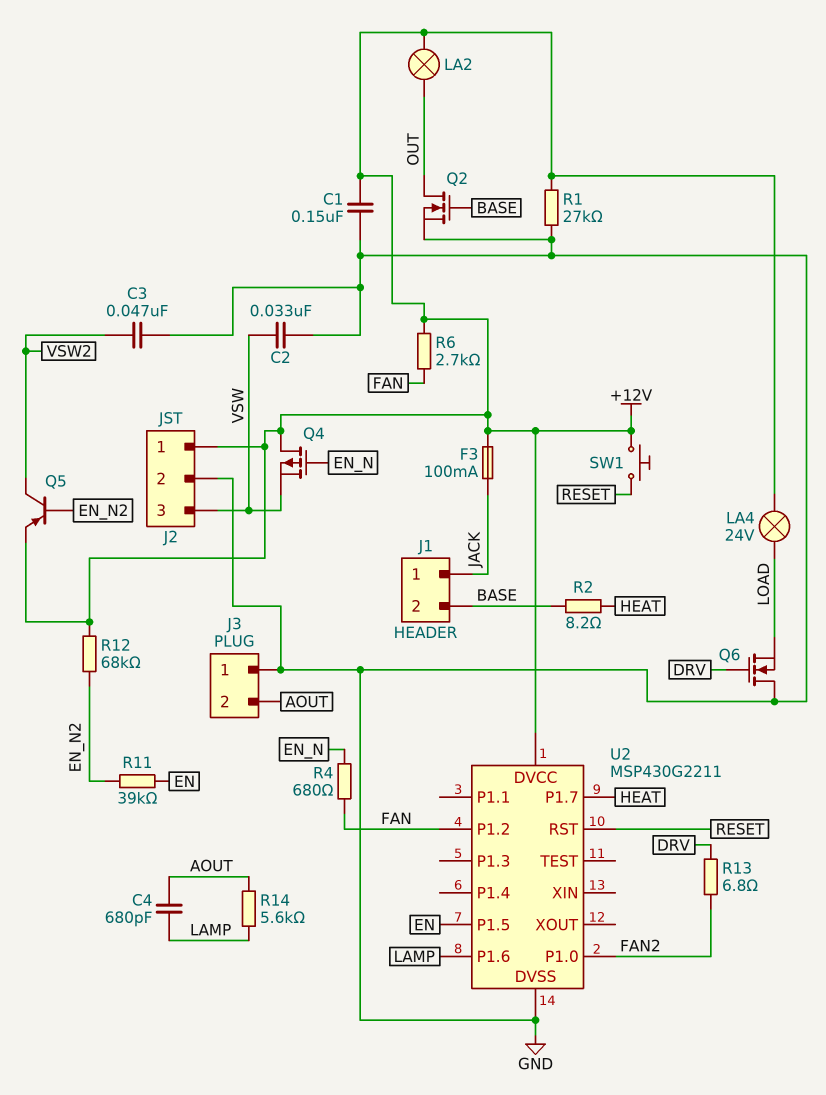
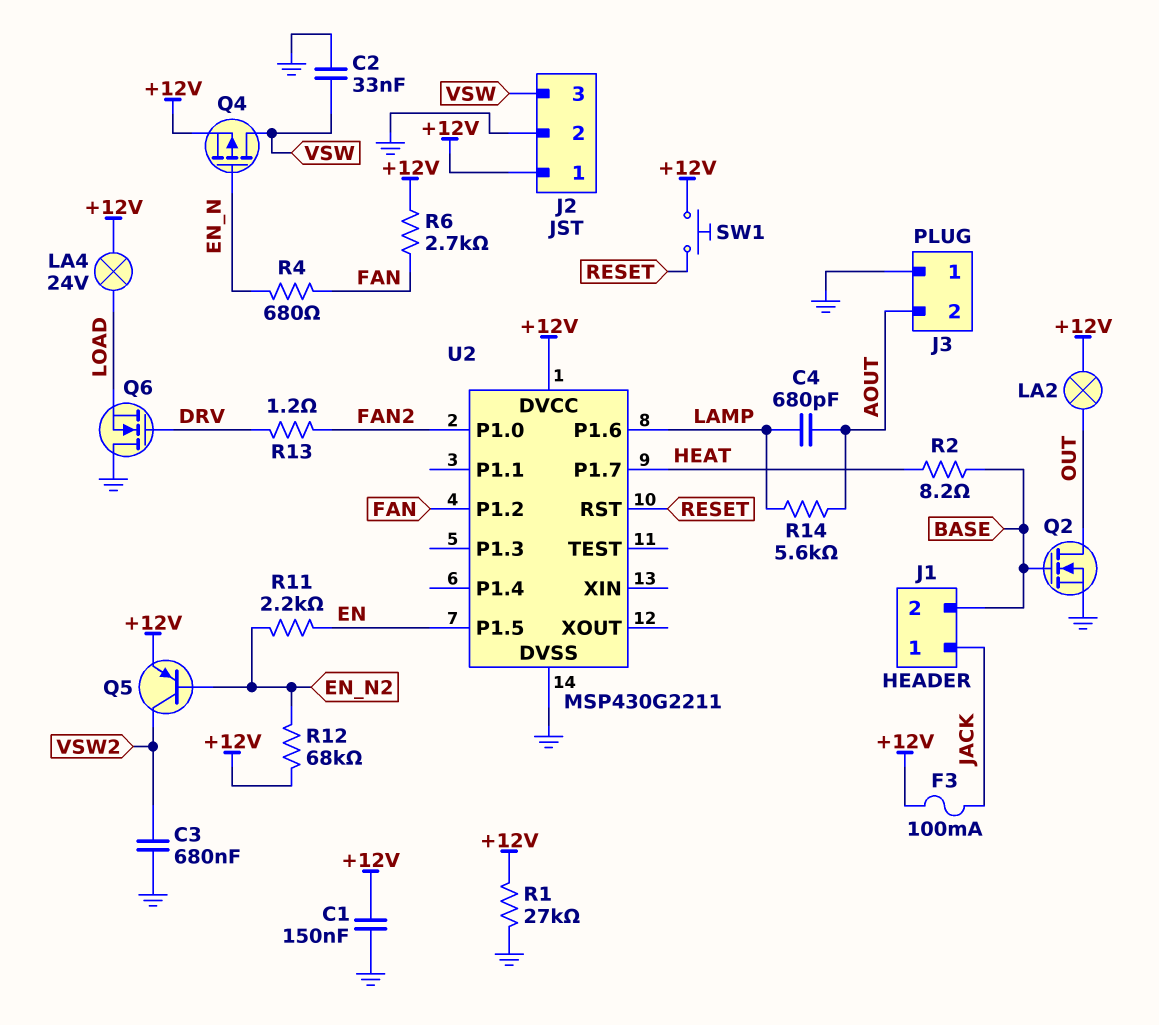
C3: 47nF (GND, VSW2) -> 680nF (GND, VSW2)
Q4: PMOS (G EN_N, D +12V, S VSW) -> PMOS (G EN_N, D VSW, S +12V)
R11: 39k (EN, EN_N2) -> 2.2k (EN, EN_N2)
R13: 6.8 (DRV, FAN2) -> 1.2 (DRV, FAN2)

